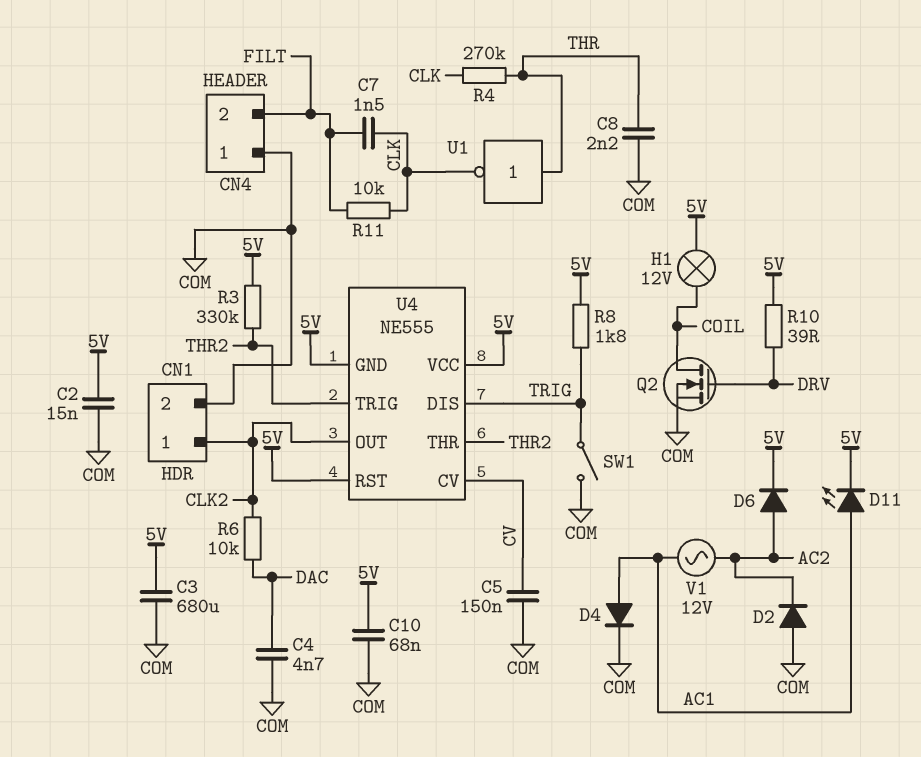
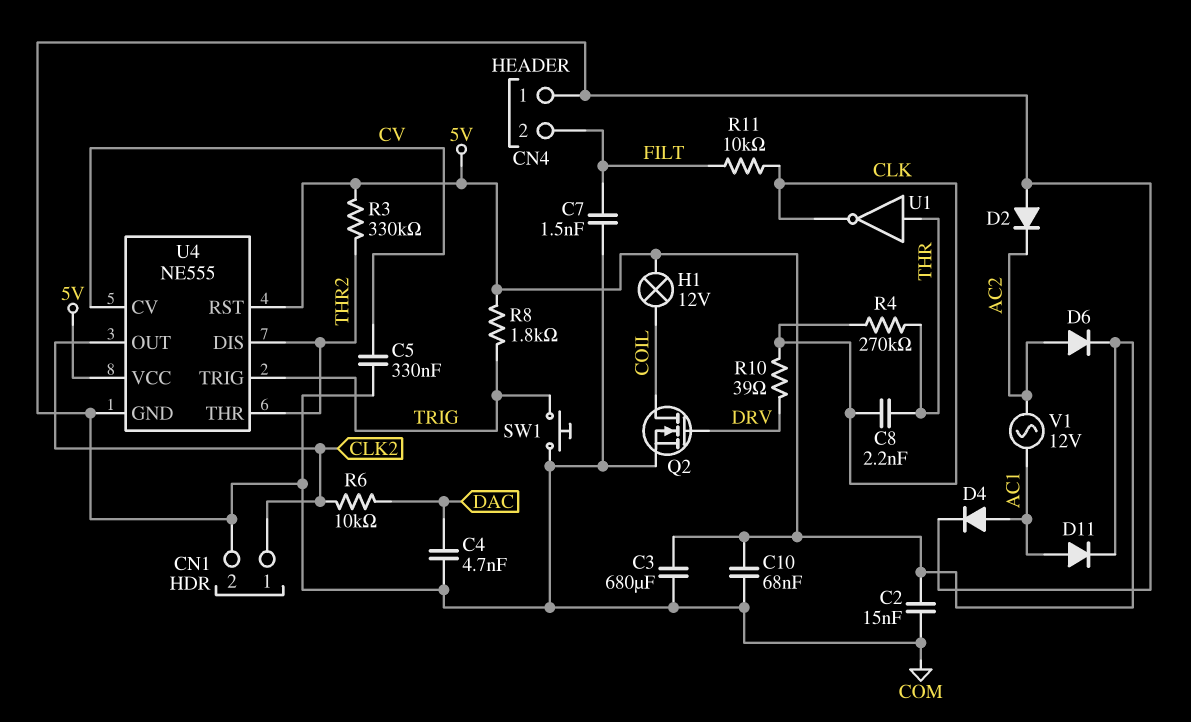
C5: 150nF (COM, CV) -> 330nF (COM, CV)
C7: 1.5nF (CLK, FILT) -> 1.5nF (COM, FILT)
C8: 2.2nF (COM, THR) -> 2.2nF (CLK, THR)
D11: LED (A AC1, K 5V) -> diode (A AC1, K 5V)
R10: 39 (5V, DRV) -> 39 (CLK, DRV)
SW1: switch (COM, TRIG) -> button (COM, TRIG)
U4 pin DIS: TRIG -> THR2
U4 pin GND: 5V -> COM
U4 pin TRIG: THR2 -> TRIG

